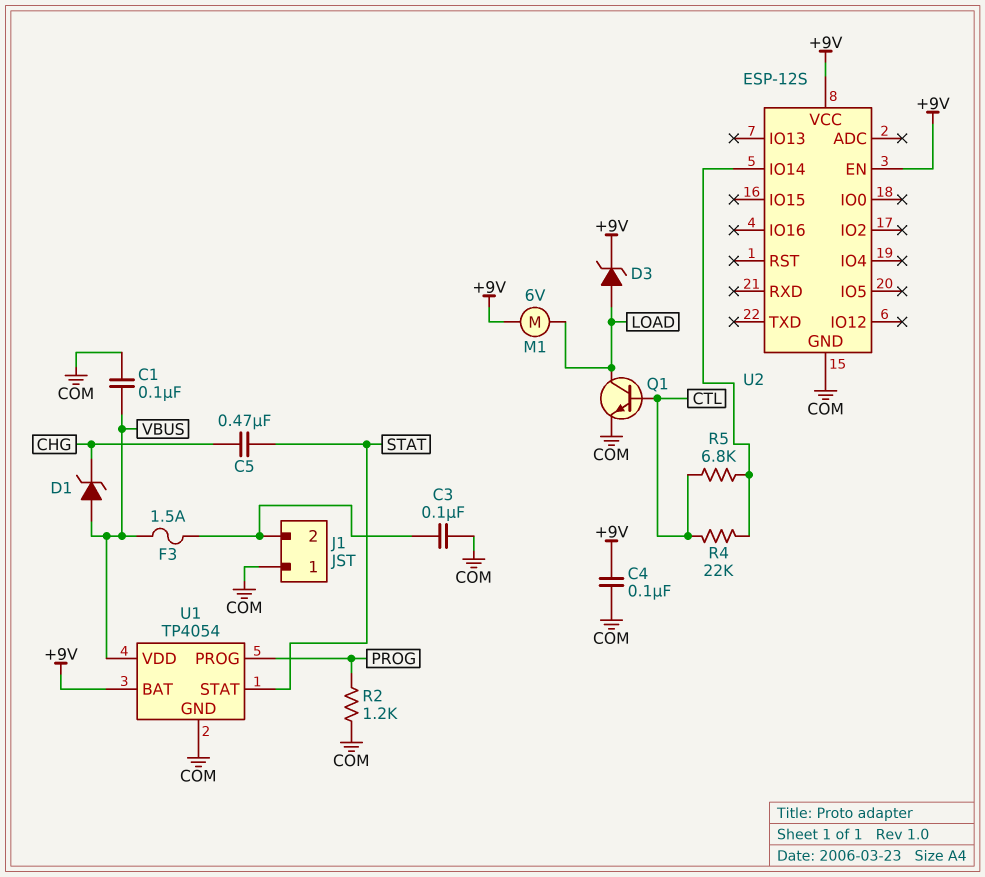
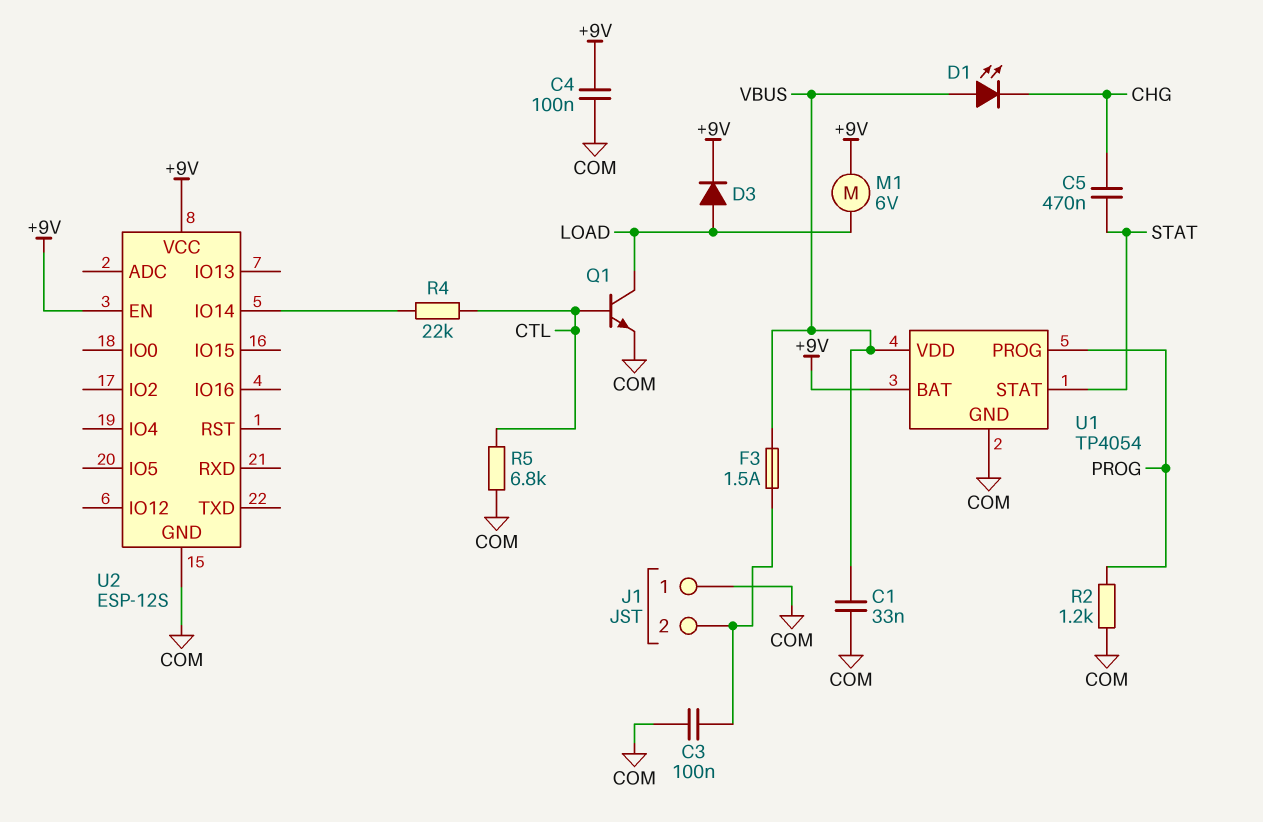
C1: 100nF (COM, VBUS) -> 33nF (COM, VBUS)
D1: zener (A VBUS, K CHG) -> LED (A VBUS, K CHG)
D3: zener (A LOAD, K +9V) -> diode (A LOAD, K +9V)
R5: 6.8k (CTL, U2/IO14) -> 6.8k (COM, CTL)

